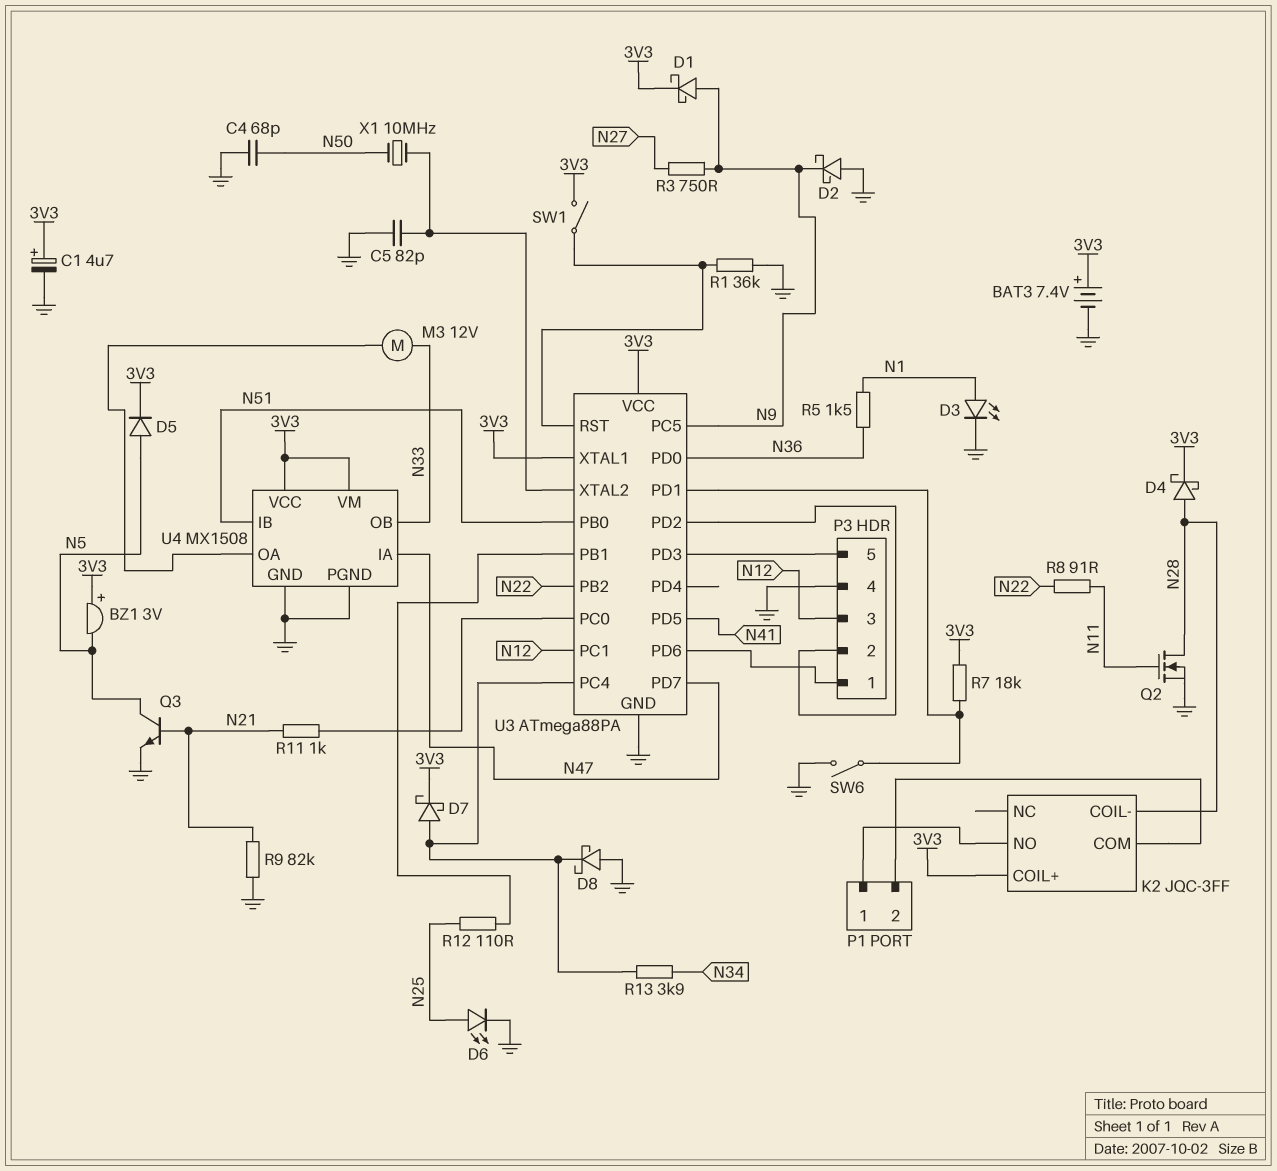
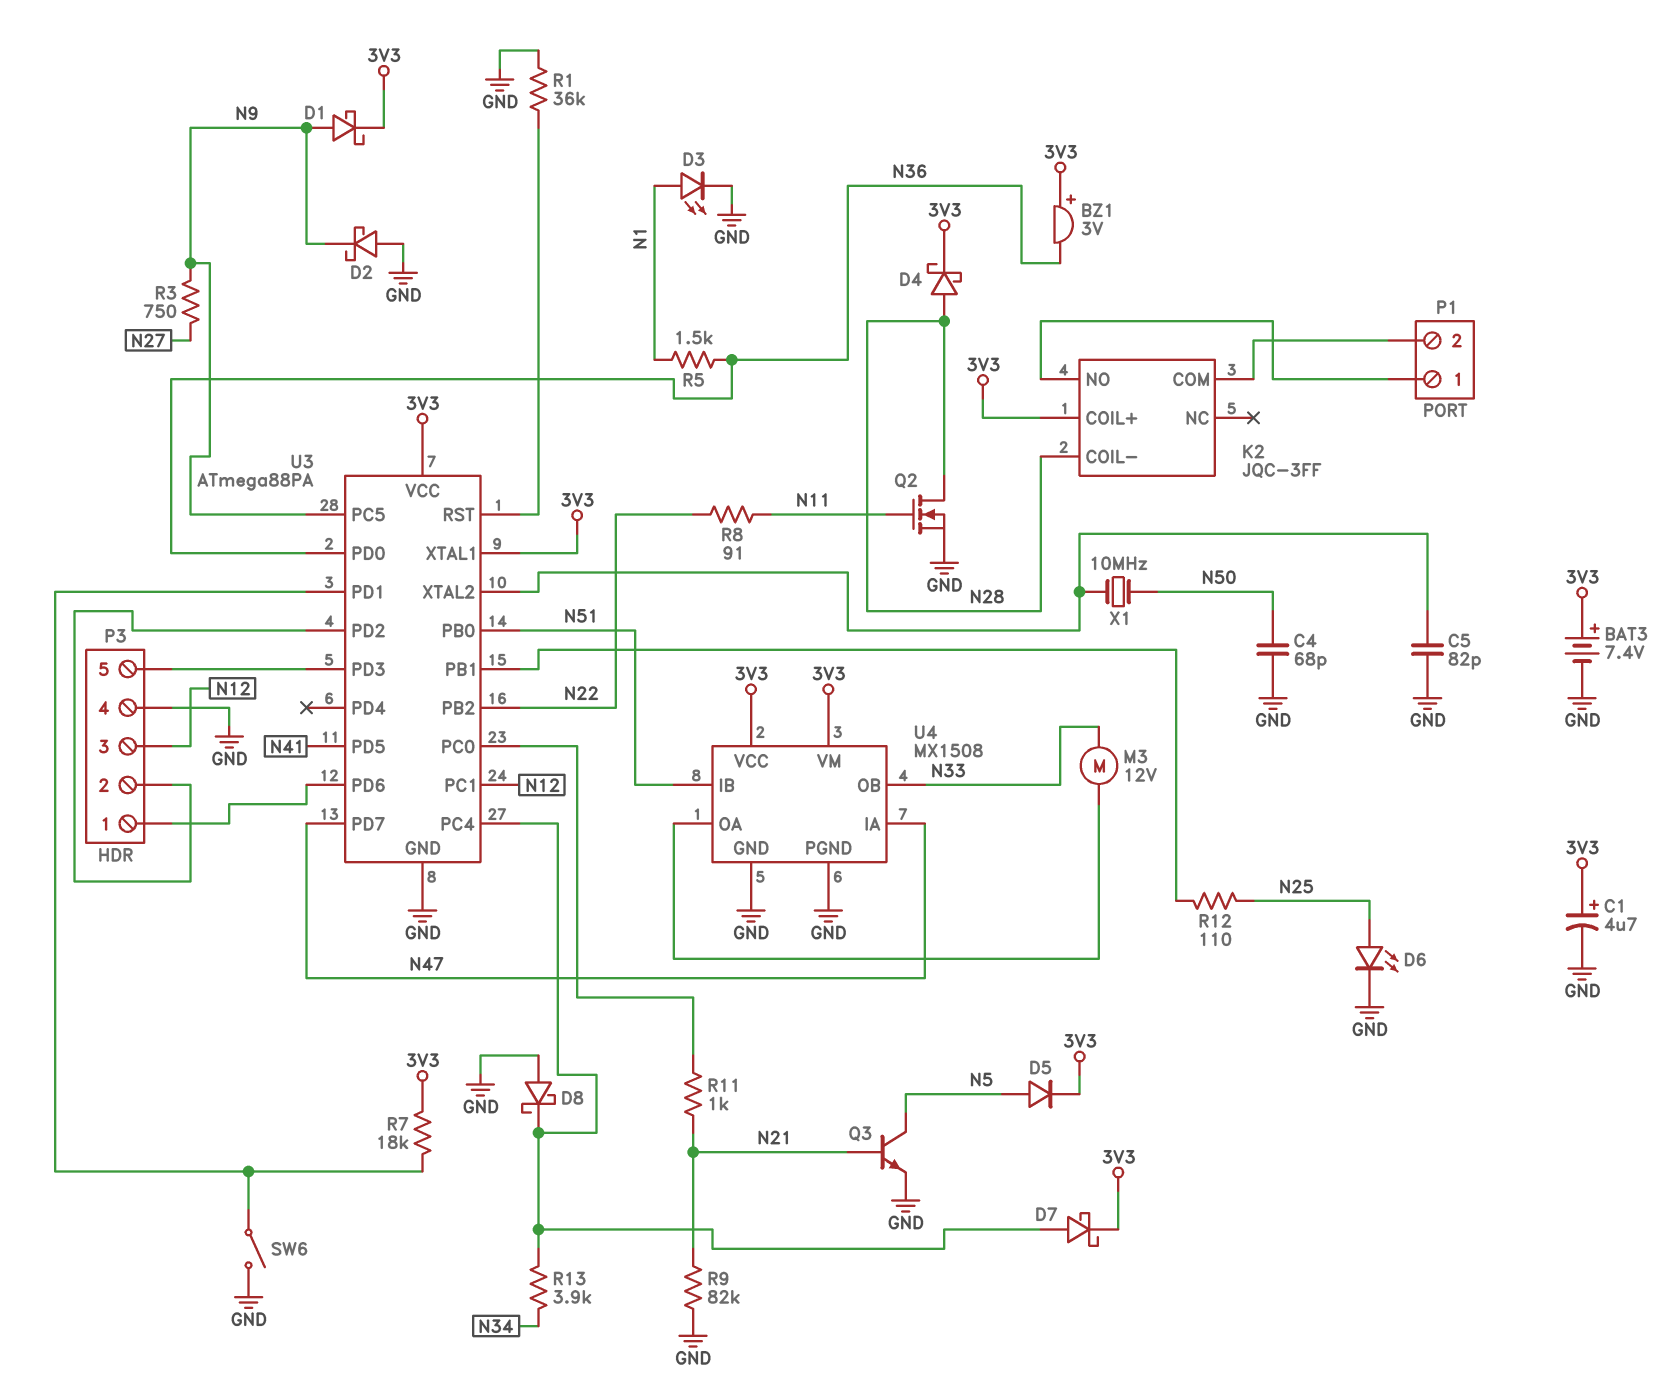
BZ1: buzzer 3V (plus 3V3, minus N5) -> buzzer 3V (plus 3V3, minus N36)
SW1: switch (3V3, U3/RST) -> none

